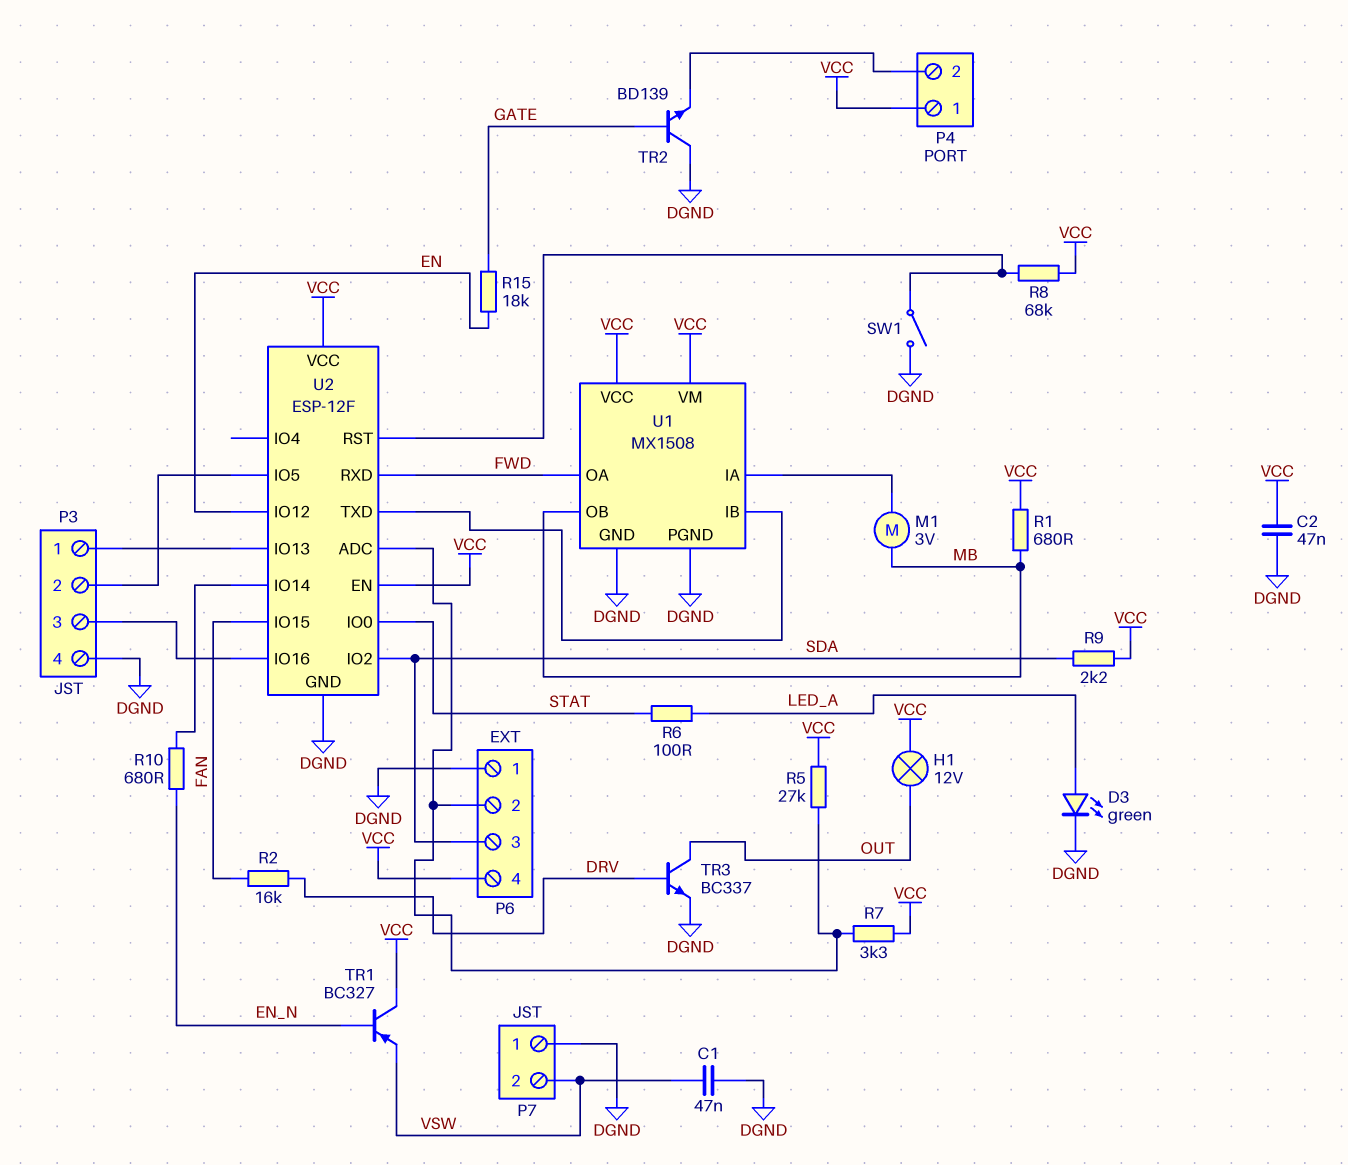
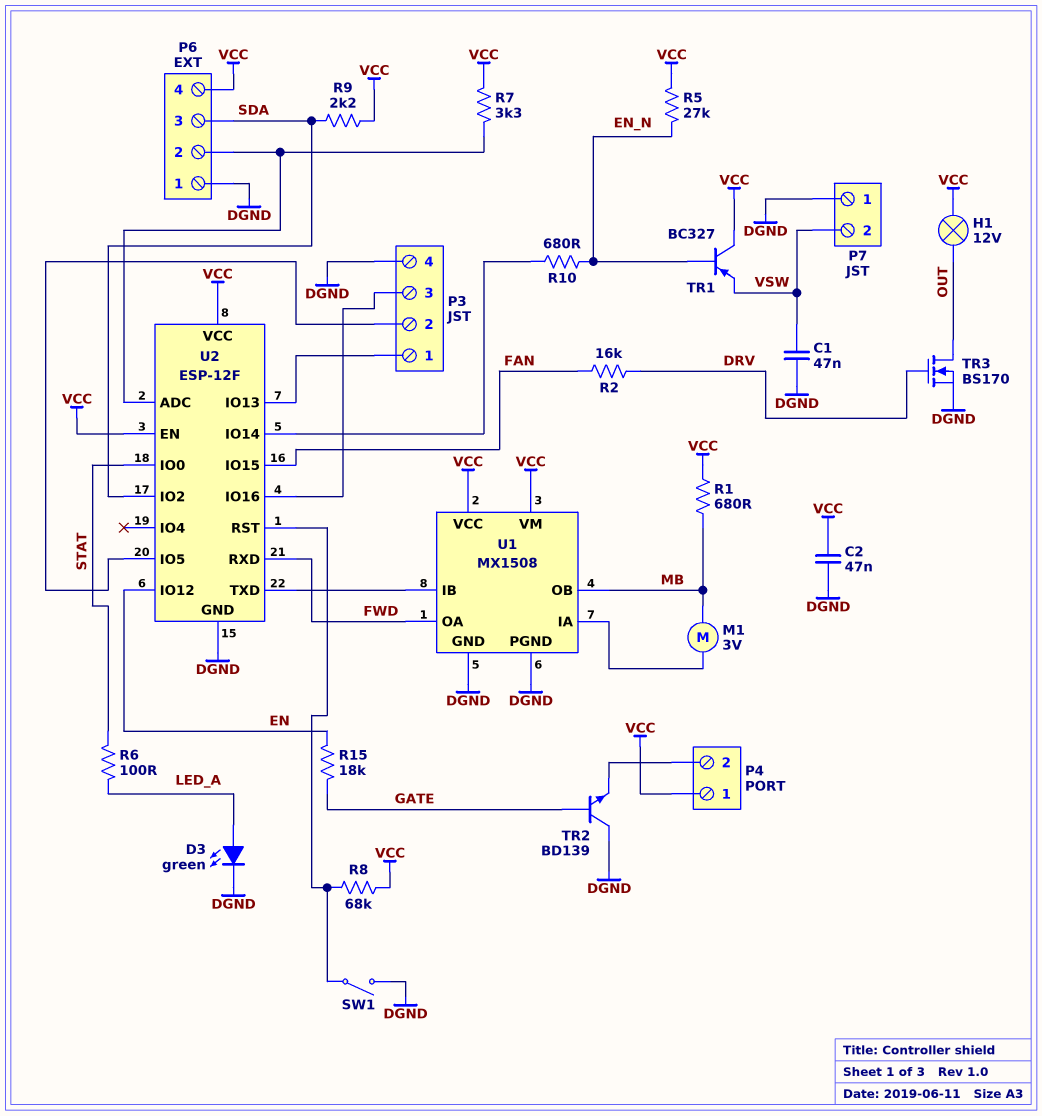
R5: 27k (P6/2, VCC) -> 27k (EN_N, VCC)
TR3: NPN BC337 (B DRV, C OUT, E DGND) -> NMOS BS170 (G DRV, D OUT, S DGND)

